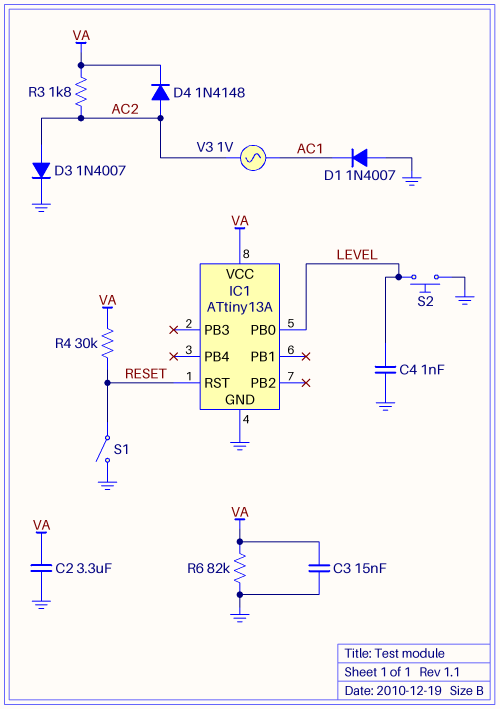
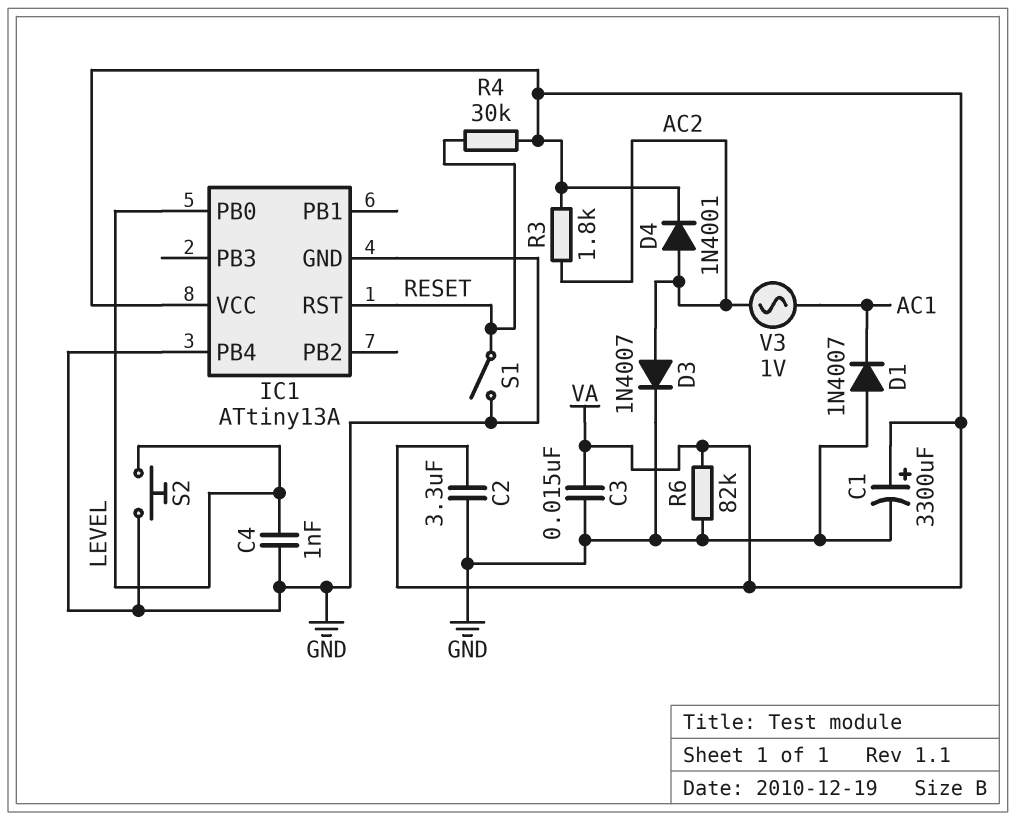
C1: none -> 3300uF (plus VA, minus GND)
D4: diode 1N4148 (A AC2, K VA) -> diode 1N4001 (A AC2, K VA)
IC1 pin PB4: none -> GND

